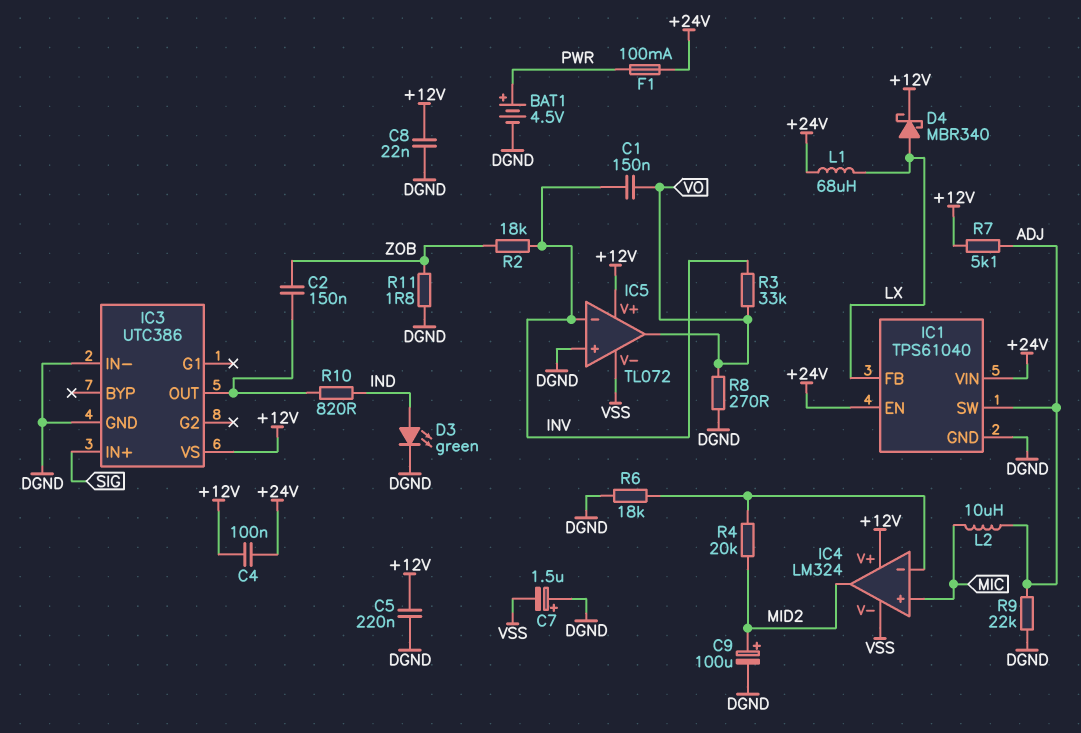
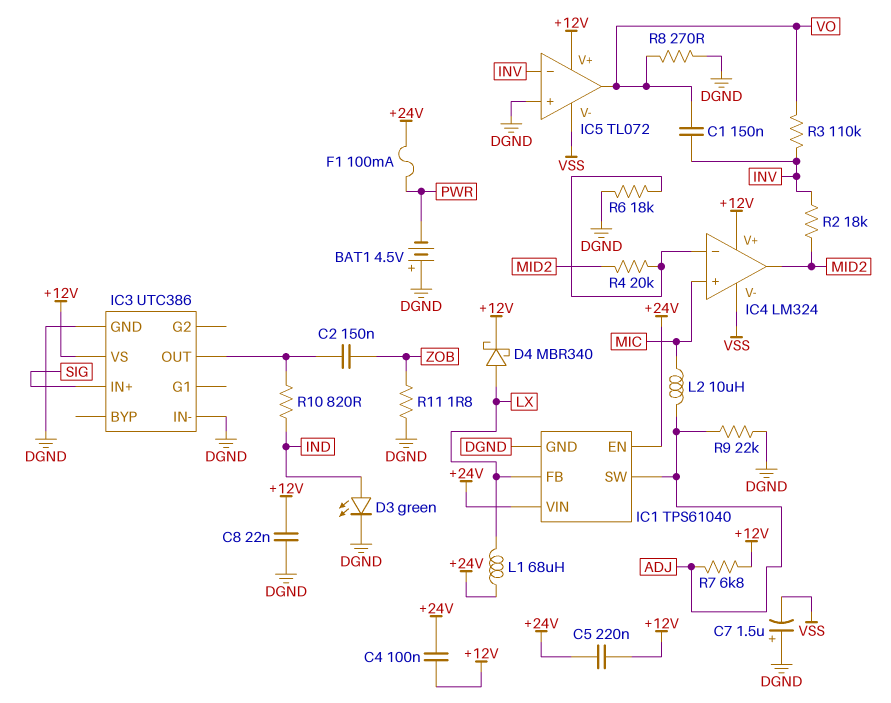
BAT1: 4.5V (plus PWR, minus DGND) -> 4.5V (plus DGND, minus PWR)
C5: 220nF (+12V, DGND) -> 220nF (+12V, +24V)
C9: 100uF (plus MID2, minus DGND) -> none
R2: 18k (INV, ZOB) -> 18k (INV, MID2)
R3: 33k (INV, VO) -> 110k (INV, VO)
R7: 5.1k (+12V, ADJ) -> 6.8k (+12V, ADJ)

